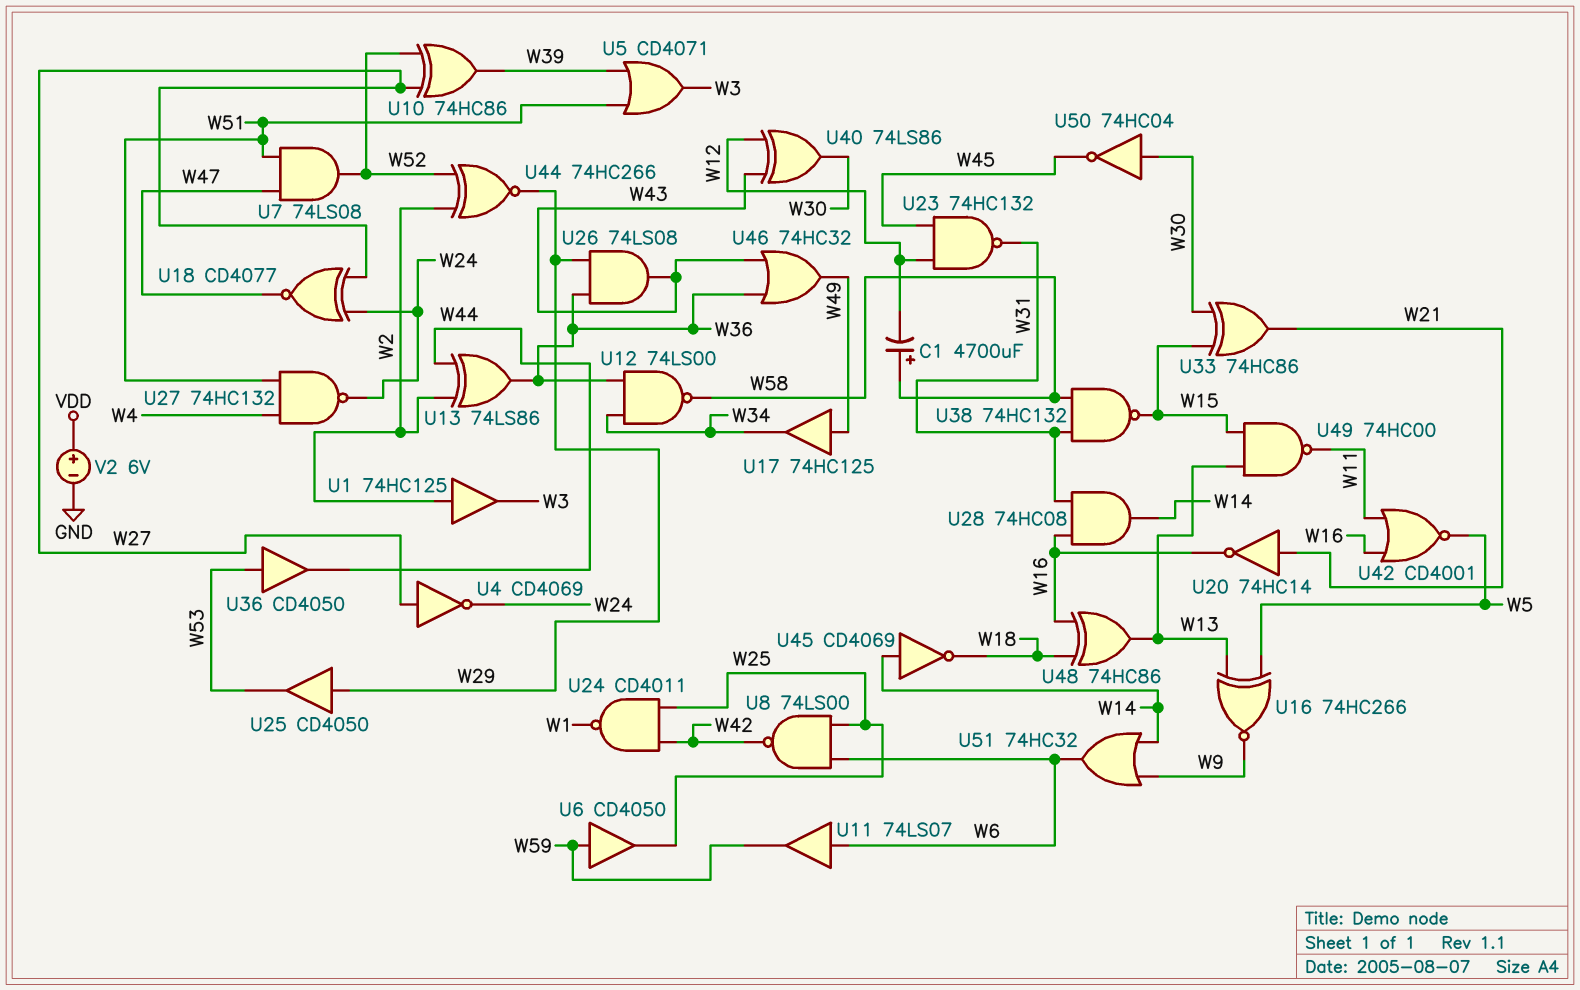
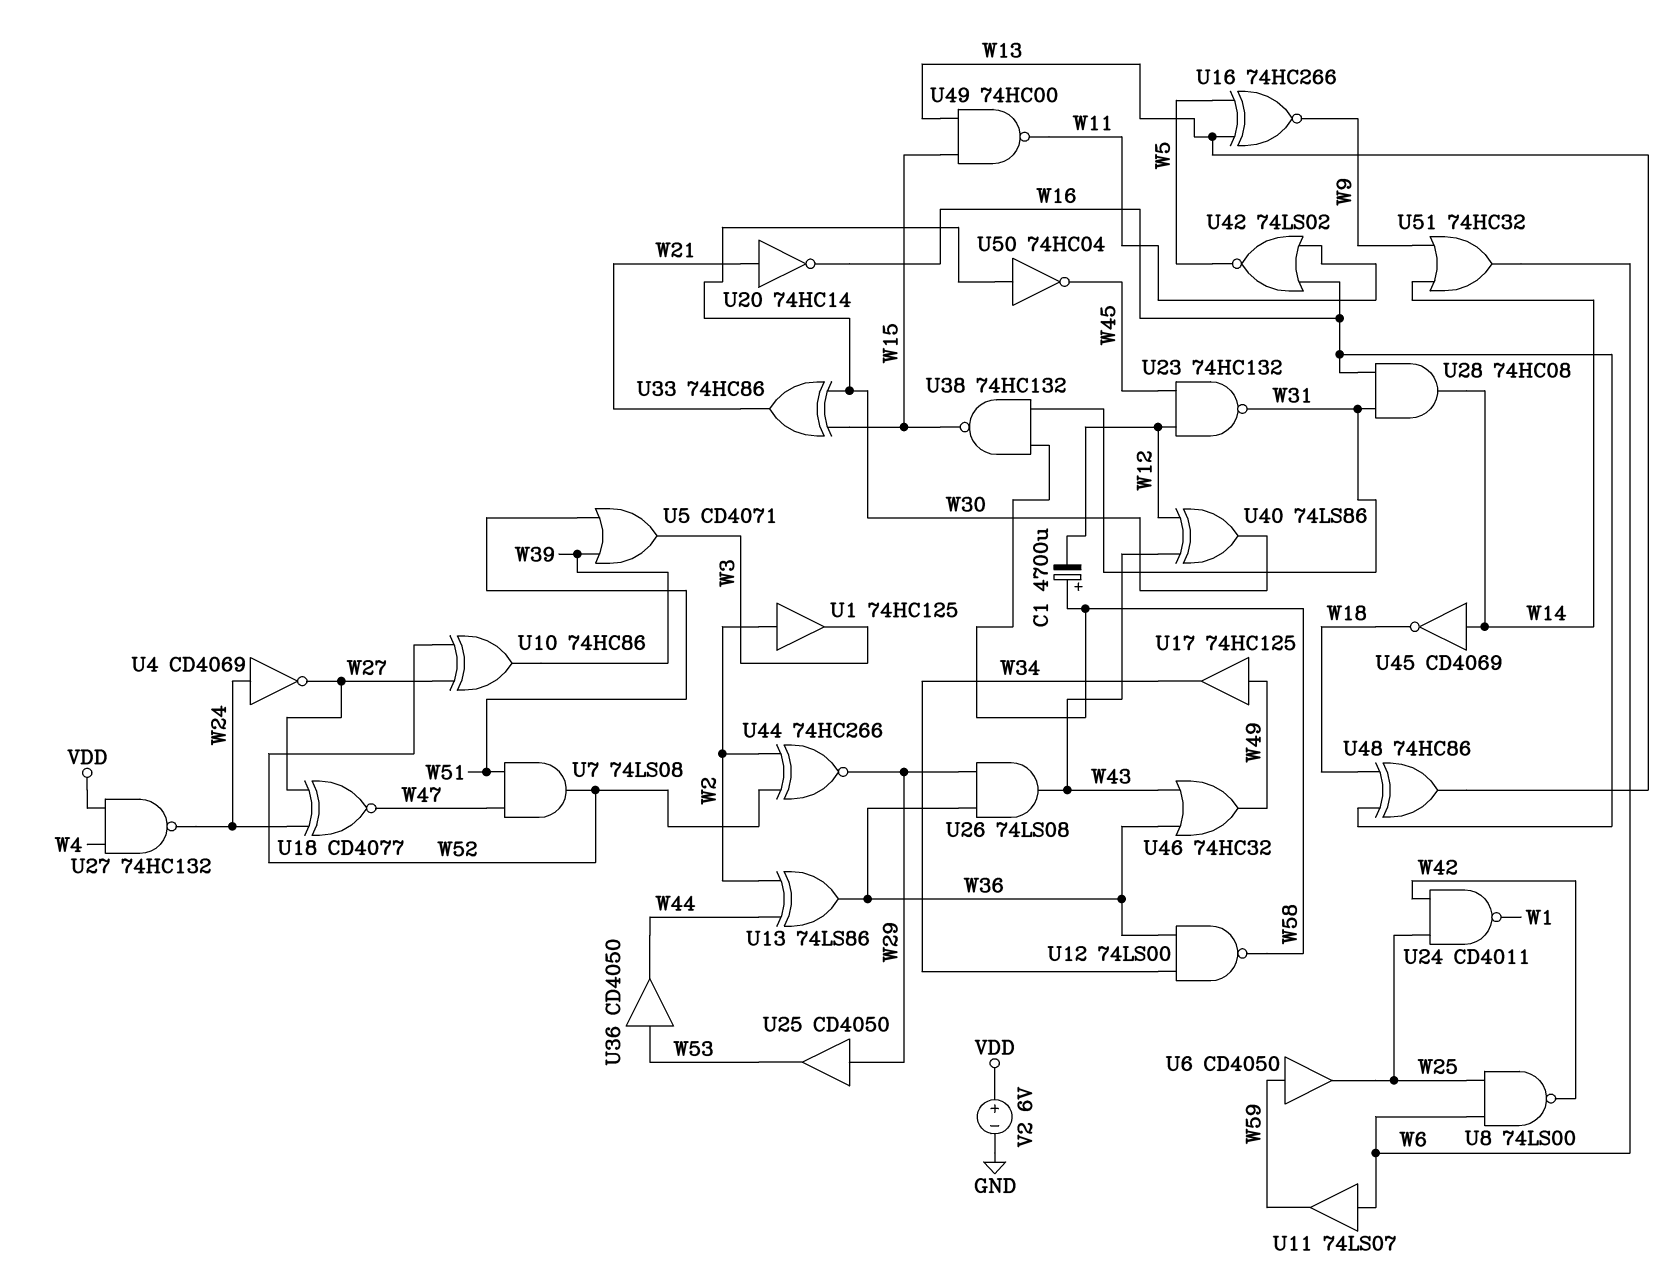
U4: NOT CD4069 (in W27, out W24) -> NOT CD4069 (in W24, out W27)
U27: NAND 74HC132 (in W4, in W51, out W24) -> NAND 74HC132 (in VDD, in W4, out W24)
U42: NOR CD4001 (in W11, in W16, out W5) -> NOR 74LS02 (in W11, in W16, out W5)

